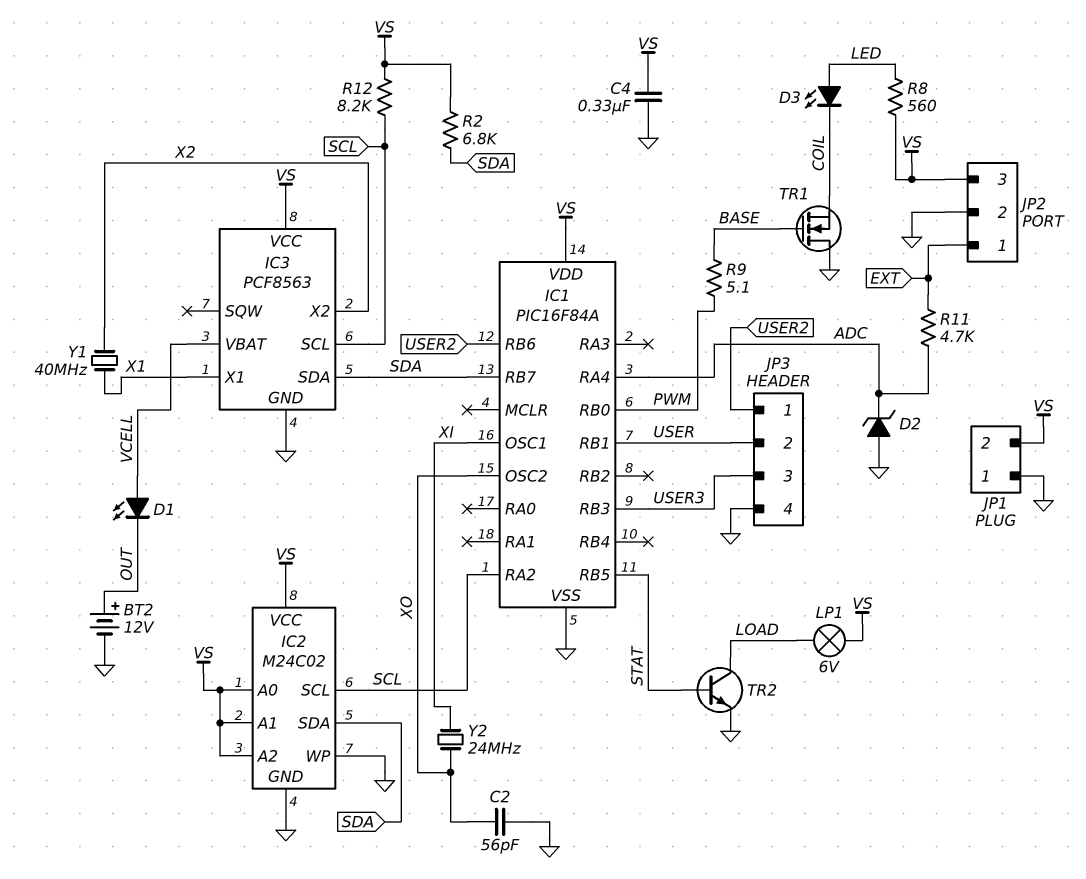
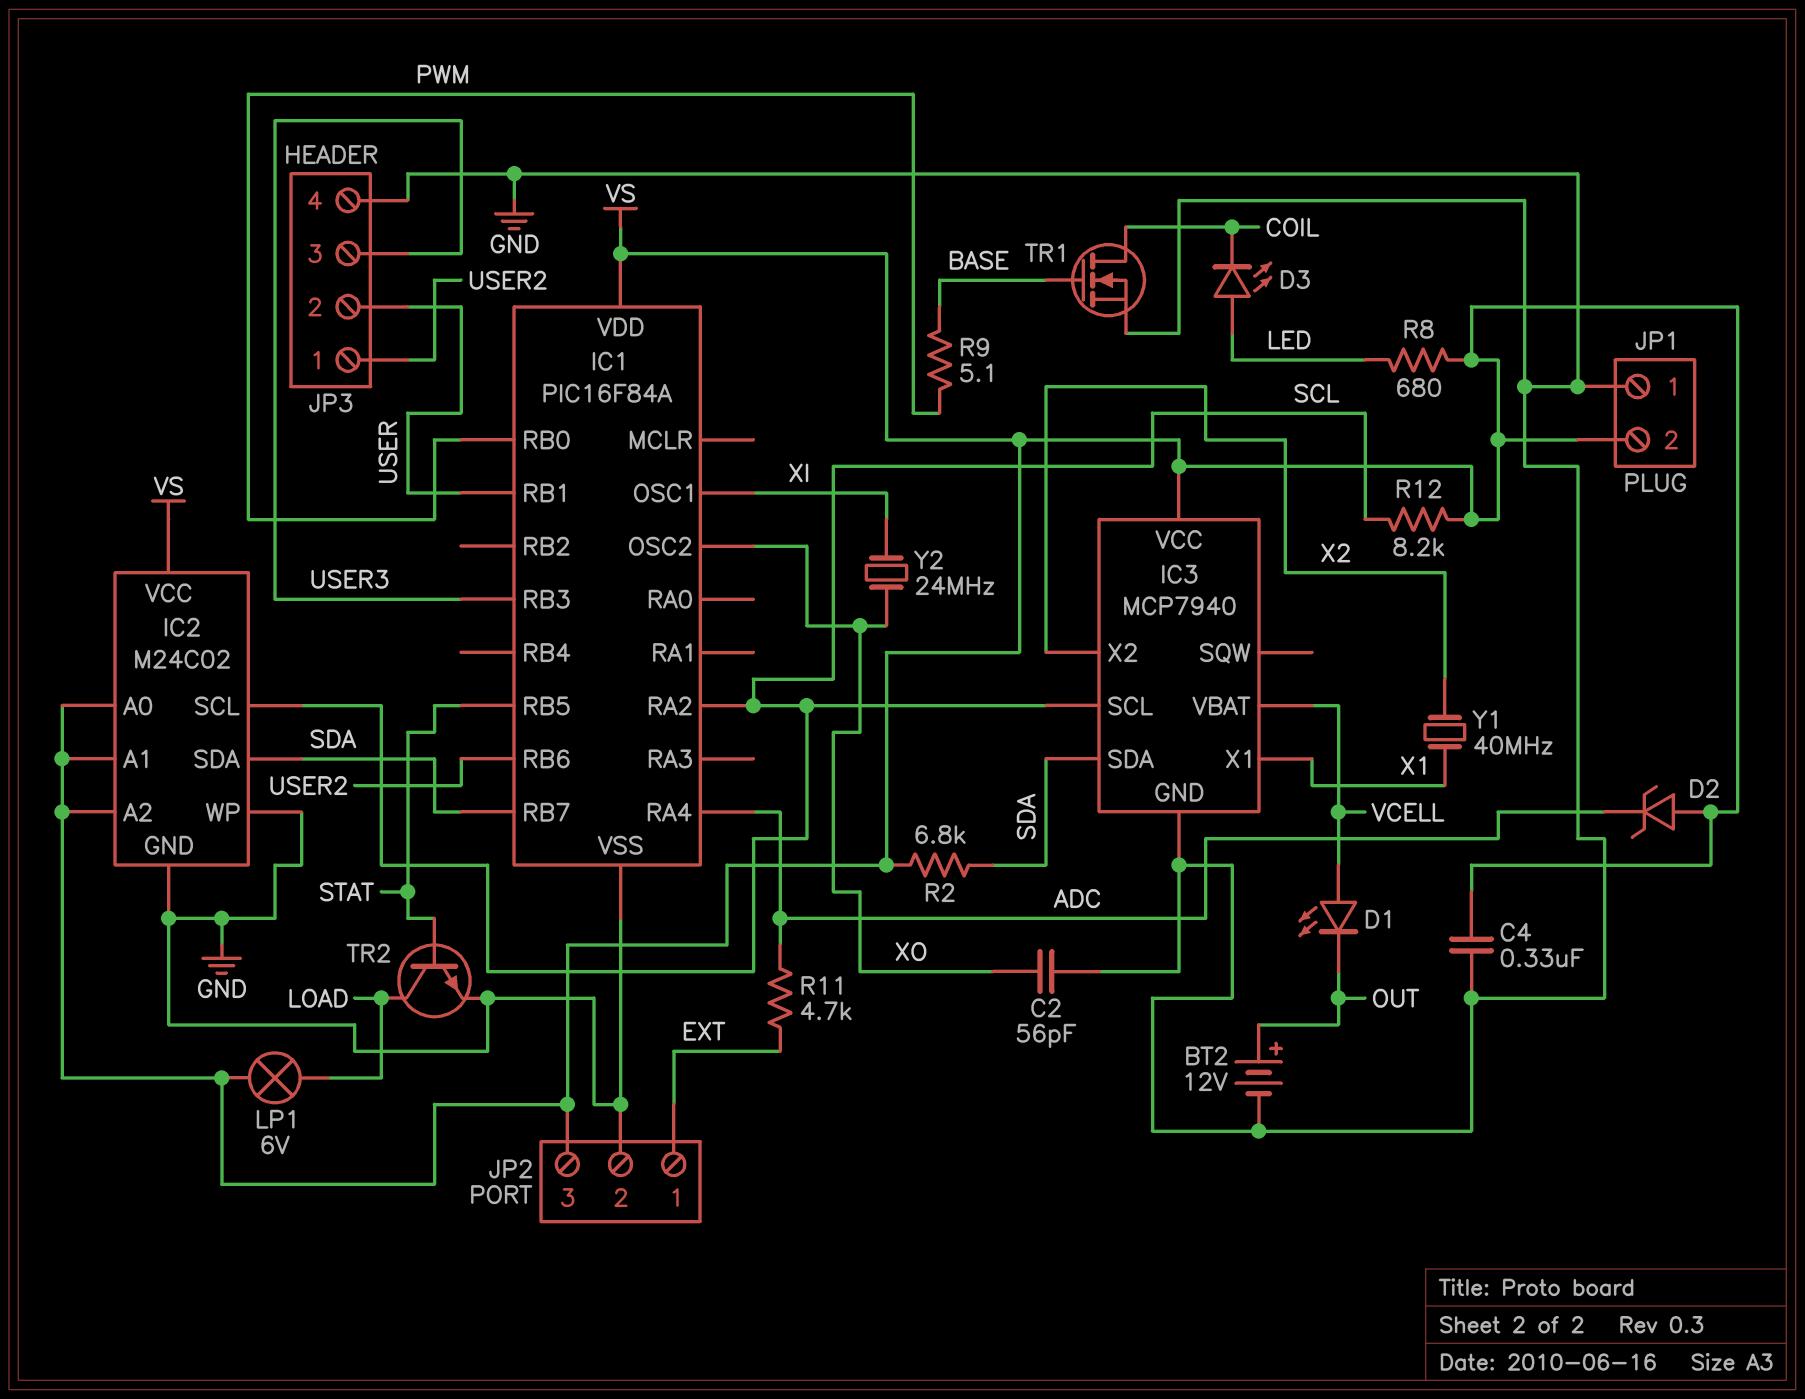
D2: zener (A GND, K ADC) -> zener (A VS, K ADC)
IC3: PCF8563 -> MCP7940
R8: 560 (LED, VS) -> 680 (LED, VS)
TR1: NMOS (G BASE, D GND, S COIL) -> NMOS (G BASE, D COIL, S GND)

